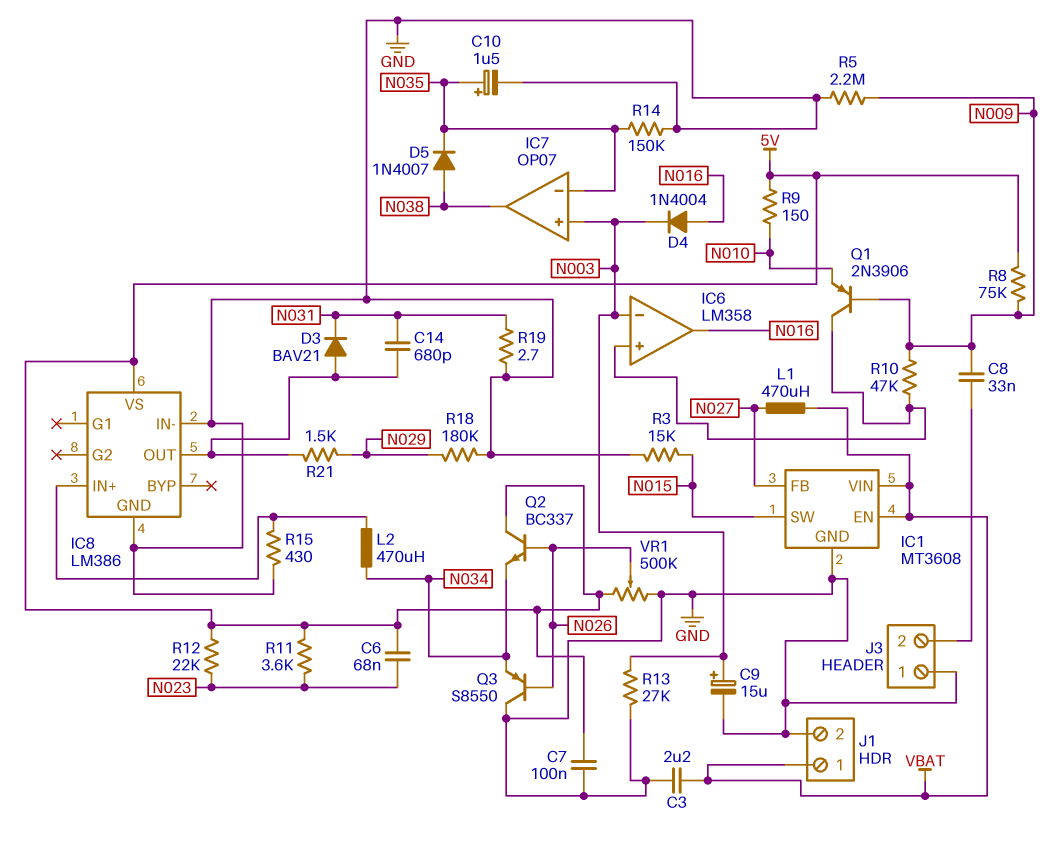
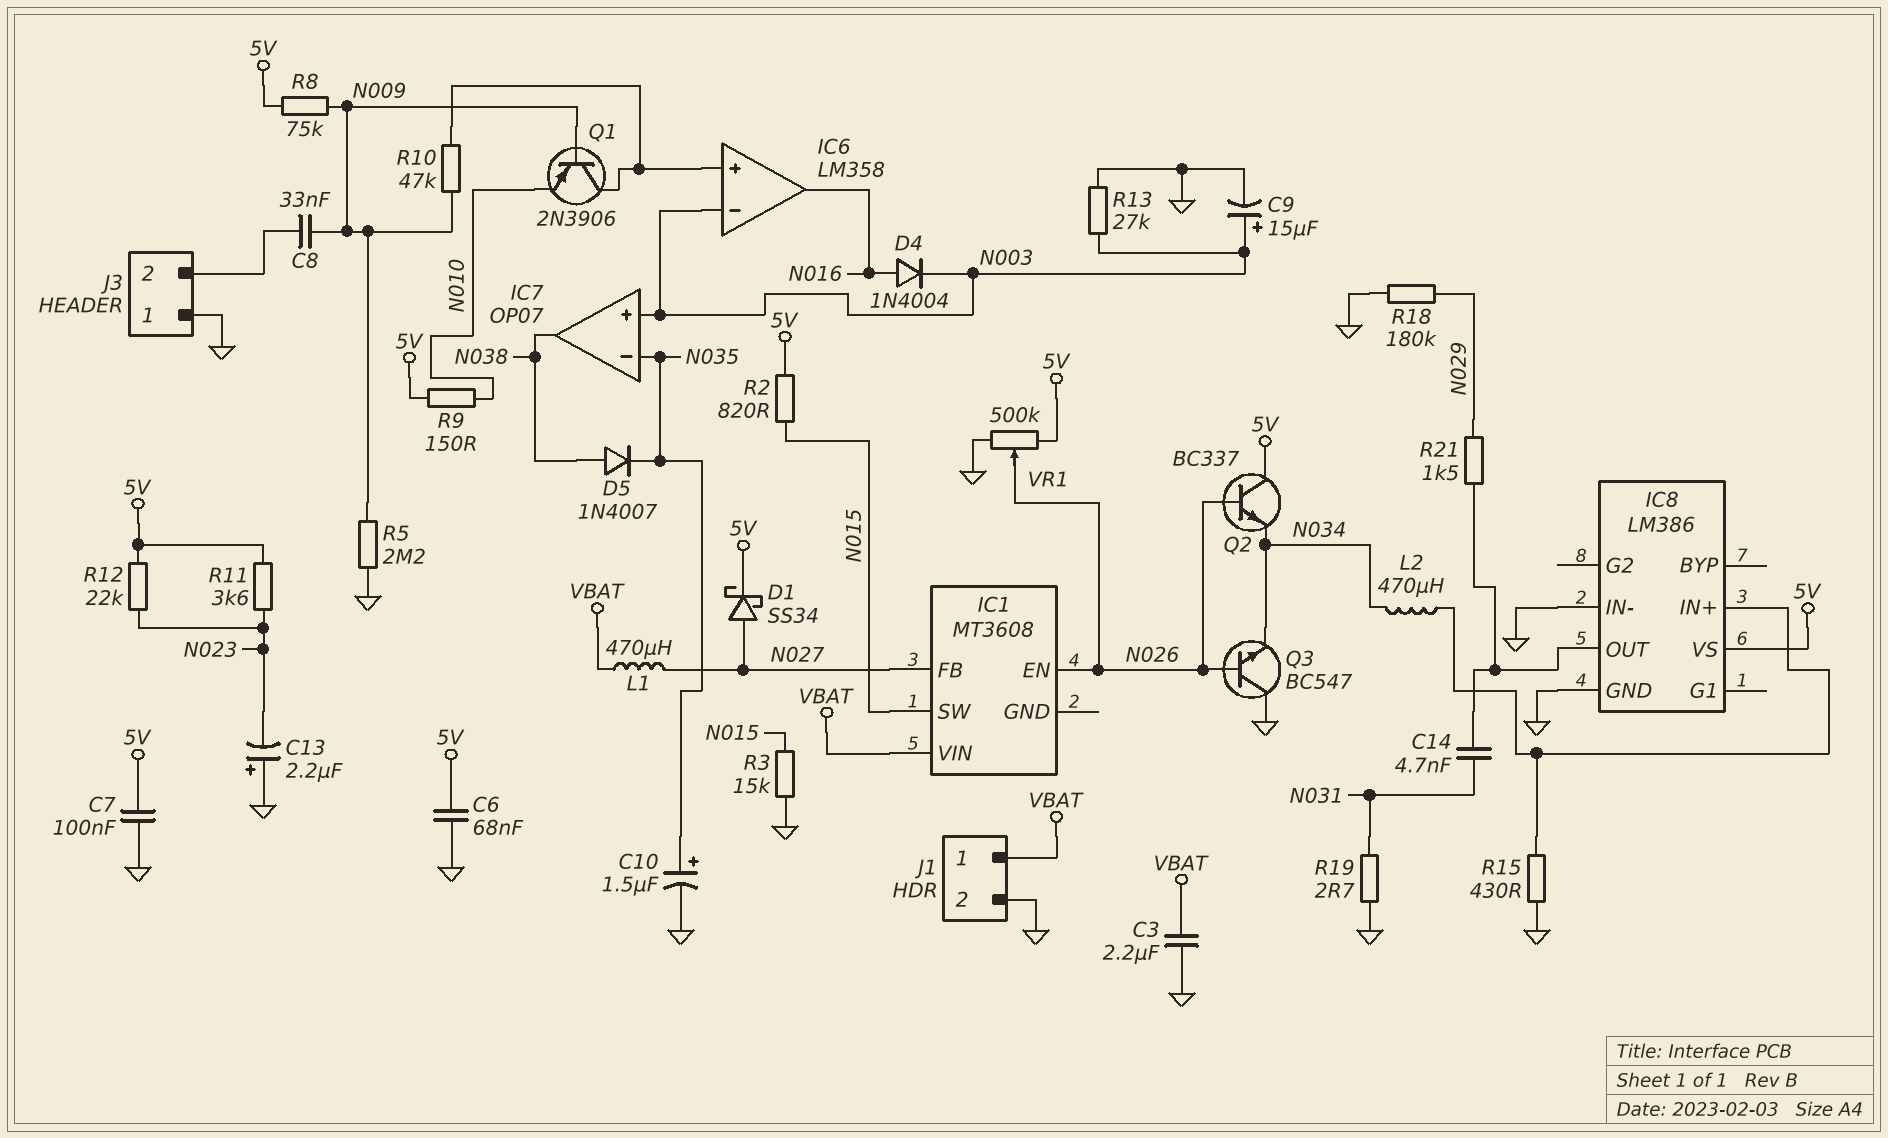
C6: 68nF (5V, N023) -> 68nF (5V, GND)
C13: none -> 2.2uF (plus GND, minus N023)
C14: 680pF (IC8/OUT, N031) -> 4.7nF (IC8/OUT, N031)
D1: none -> schottky SS34 (A N027, K 5V)
D3: diode BAV21 (A IC8/OUT, K N031) -> none
IC1 pin EN: VBAT -> N026
IC1 pin GND: GND -> none
Q3: PNP S8550 (B N026, C GND, E N034) -> NPN BC547 (B N026, C GND, E N034)
R2: none -> 820 (5V, N015)
R14: 150k (GND, N035) -> none

